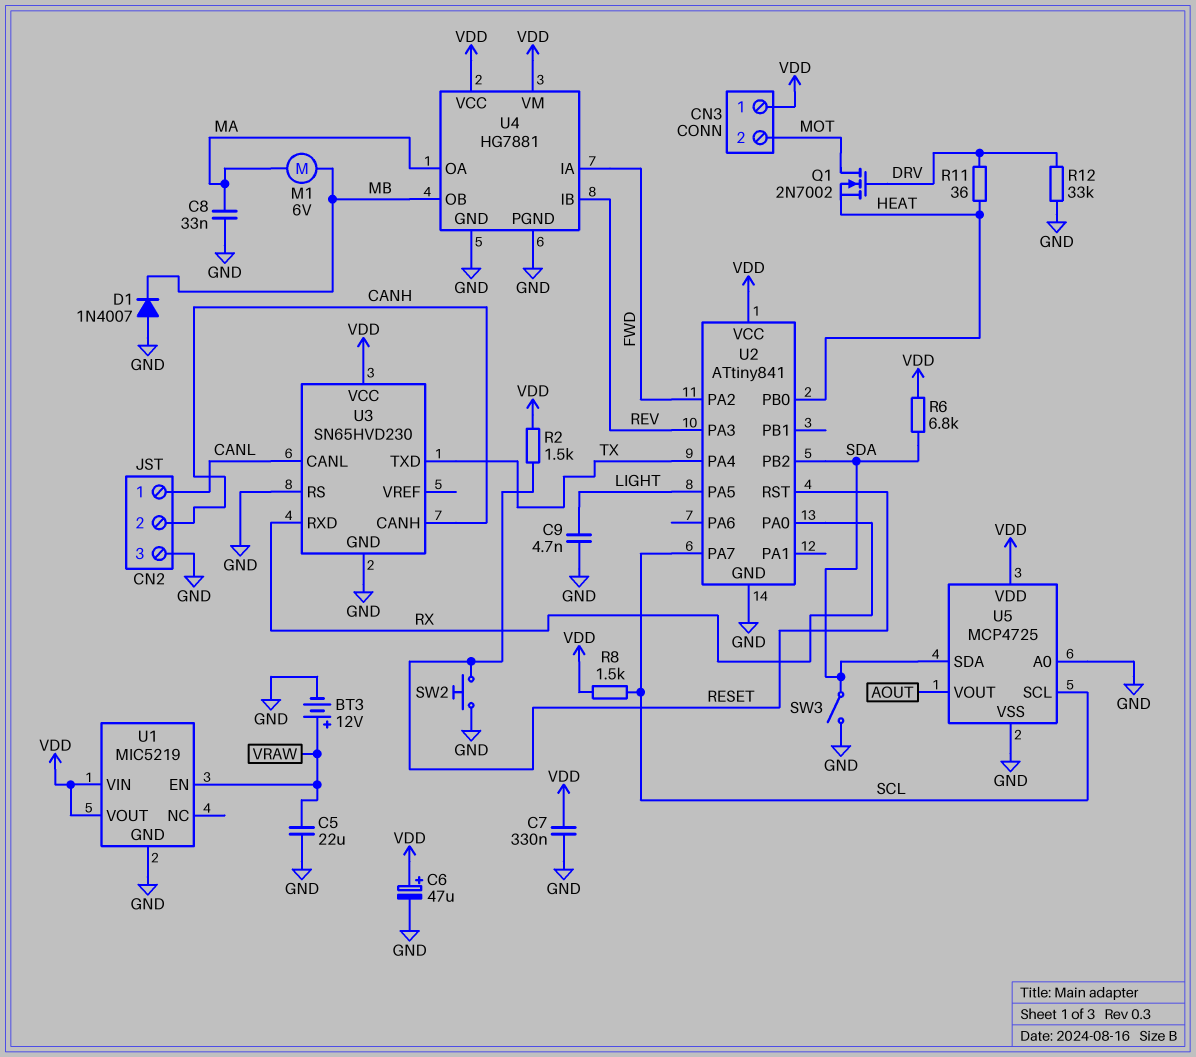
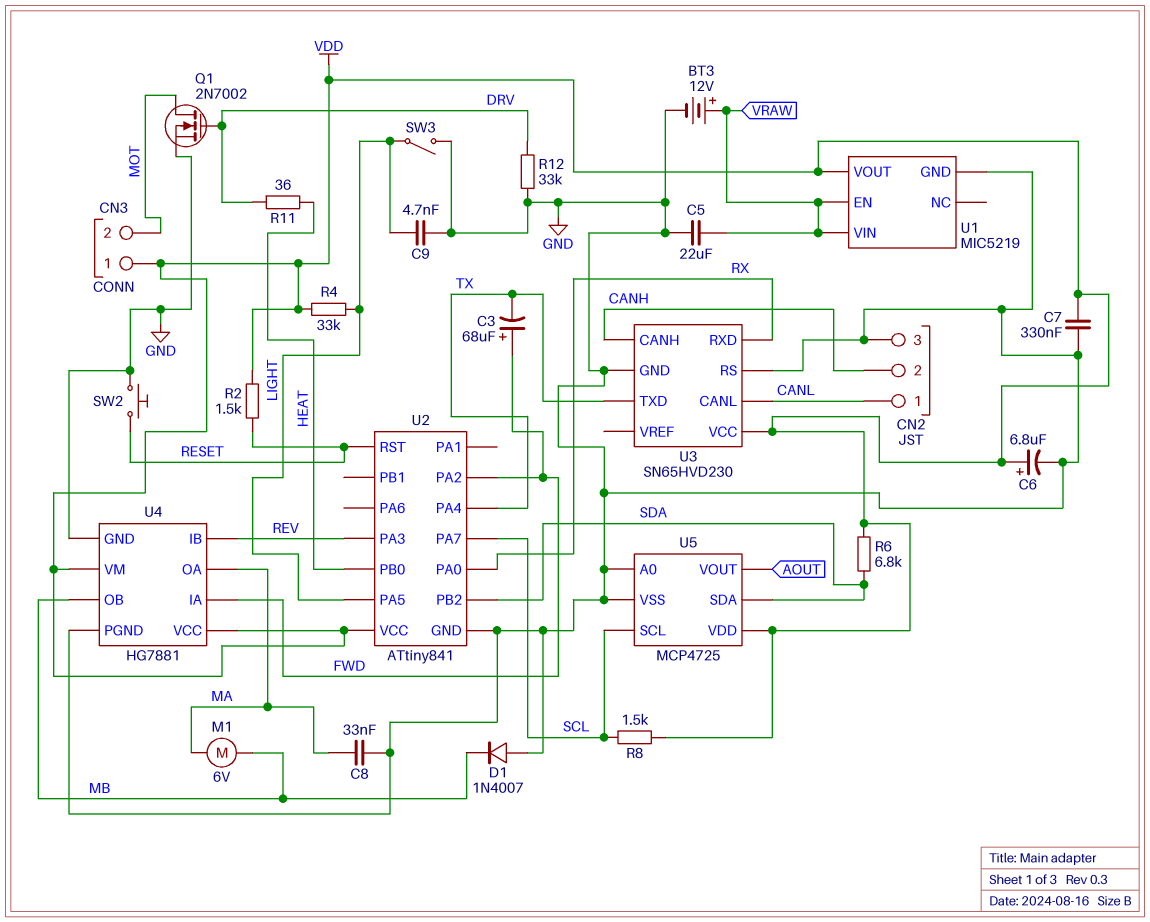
C3: none -> 68uF (plus FWD, minus TX)
C6: 47uF (plus VDD, minus GND) -> 6.8uF (plus VDD, minus GND)
Q1: NMOS 2N7002 (G DRV, D MOT, S HEAT) -> NMOS 2N7002 (G DRV, D MOT, S GND)
R4: none -> 33k (LIGHT, VDD)
SW3: switch (GND, SDA) -> switch (GND, LIGHT)
U1 pin VIN: VDD -> VRAW

